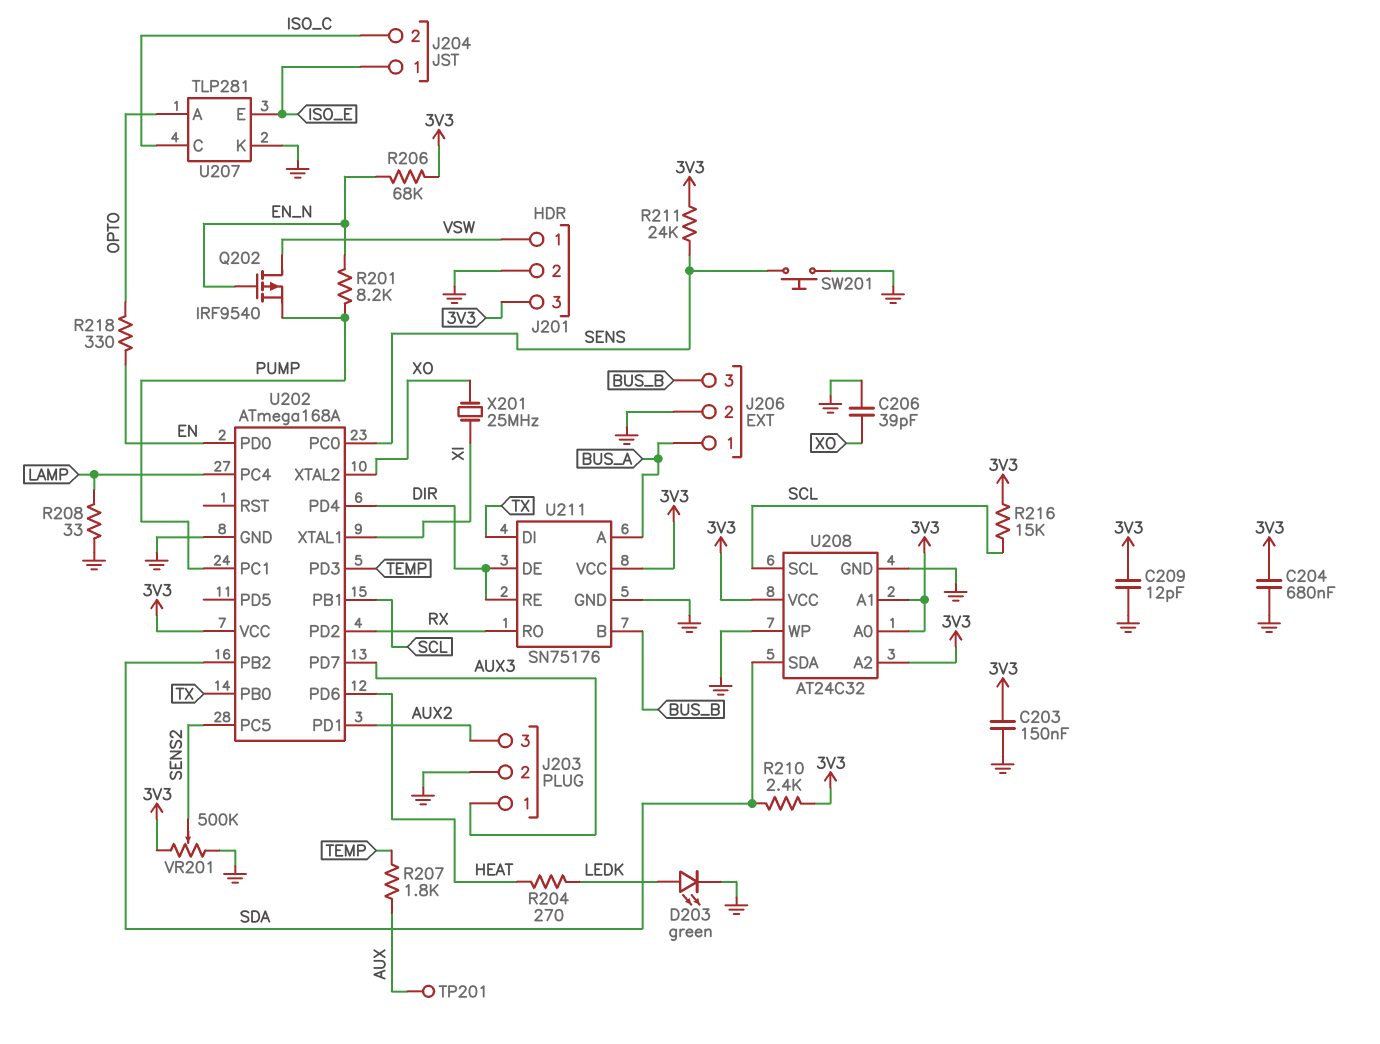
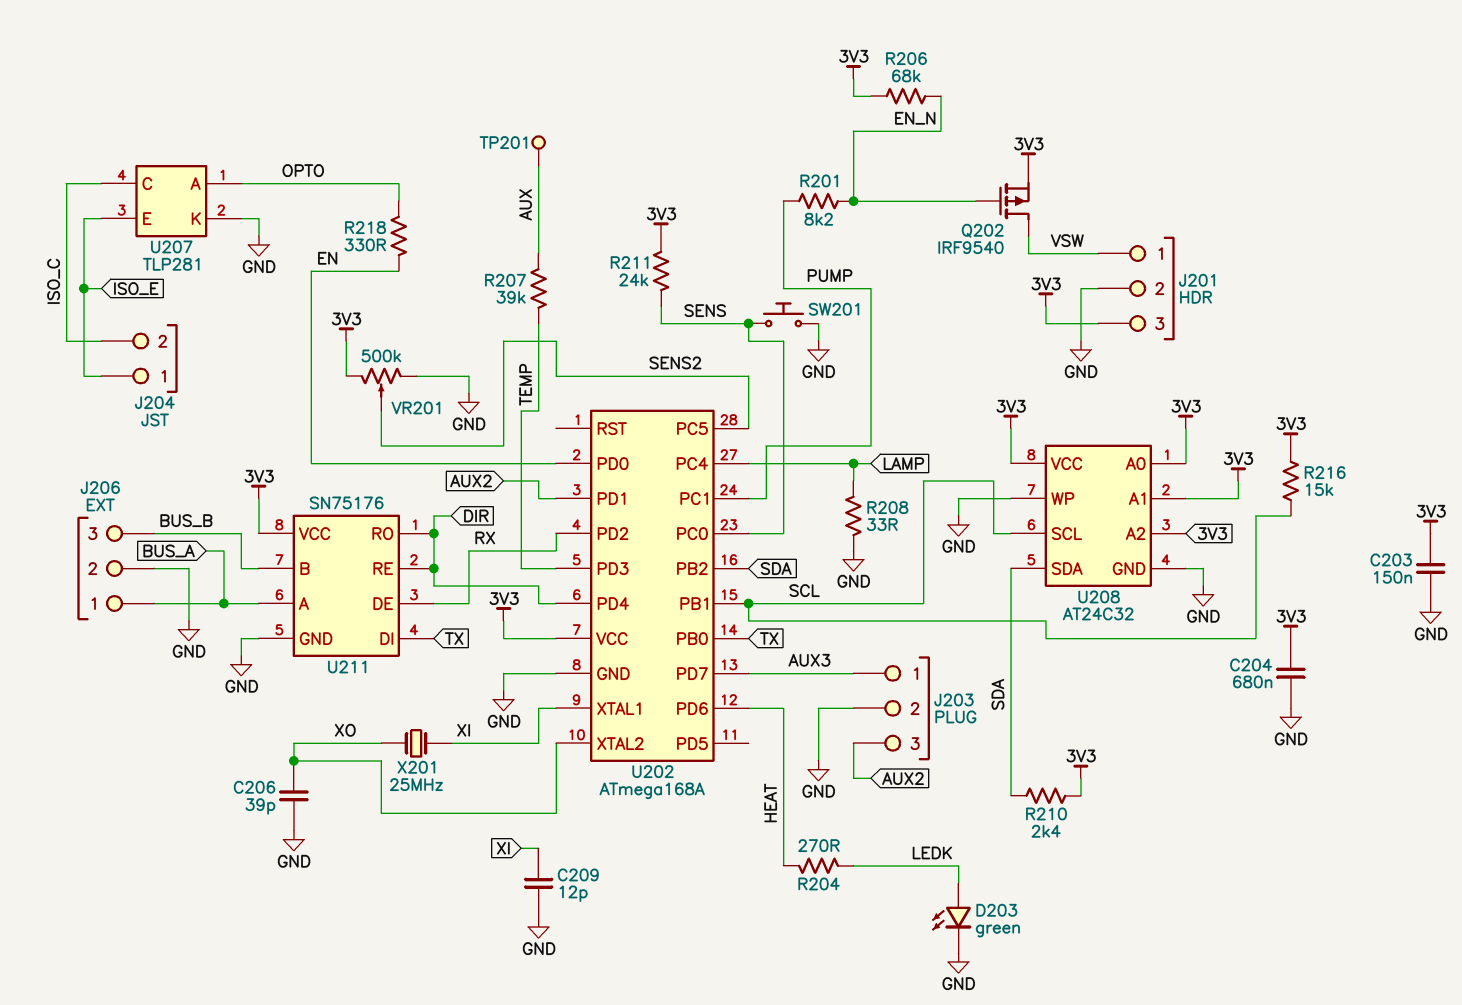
C209: 12pF (3V3, GND) -> 12pF (GND, XI)
Q202: PMOS IRF9540 (G EN_N, D VSW, S PUMP) -> PMOS IRF9540 (G EN_N, D VSW, S 3V3)
R207: 1.8k (AUX, TEMP) -> 39k (AUX, TEMP)
U211 pin DE: DIR -> RX
U211 pin RO: RX -> DIR

